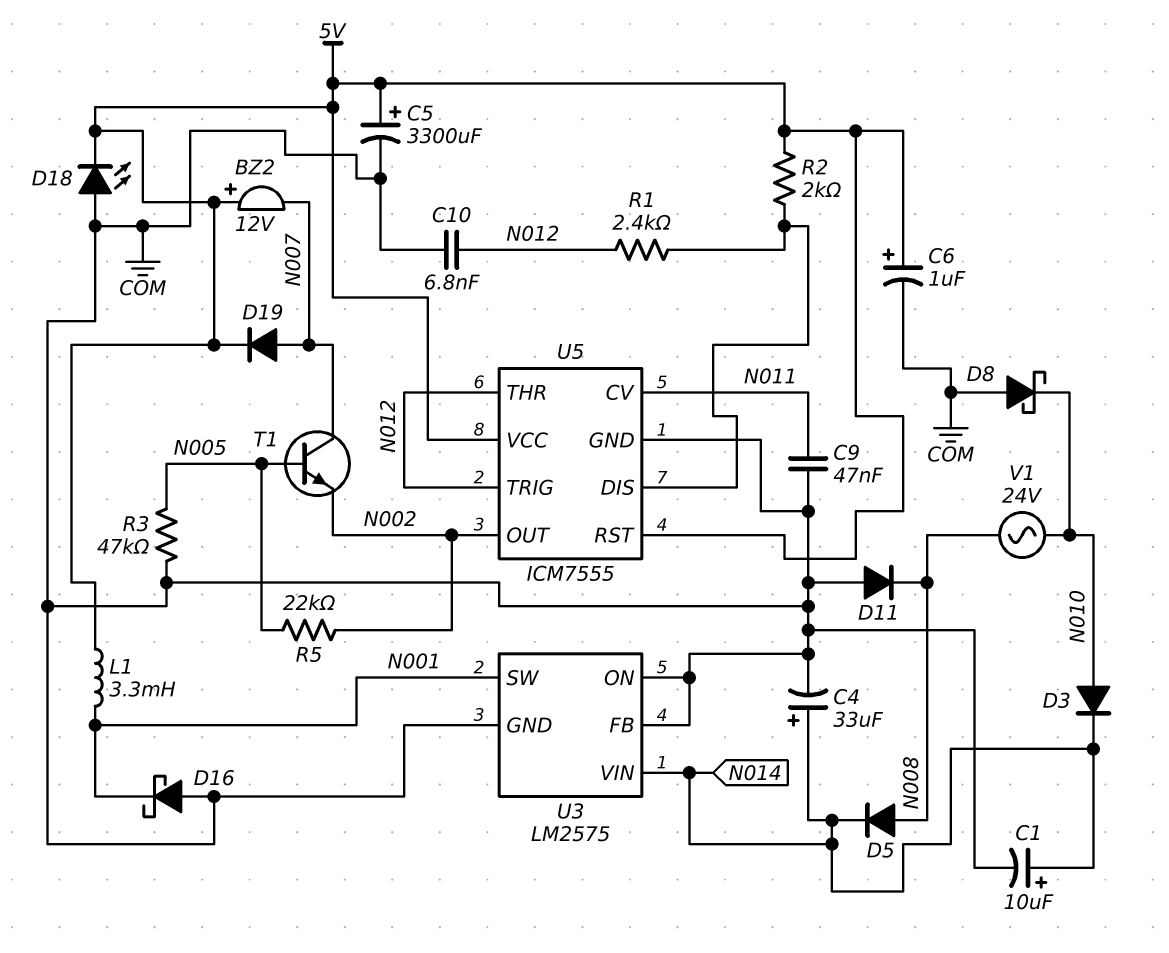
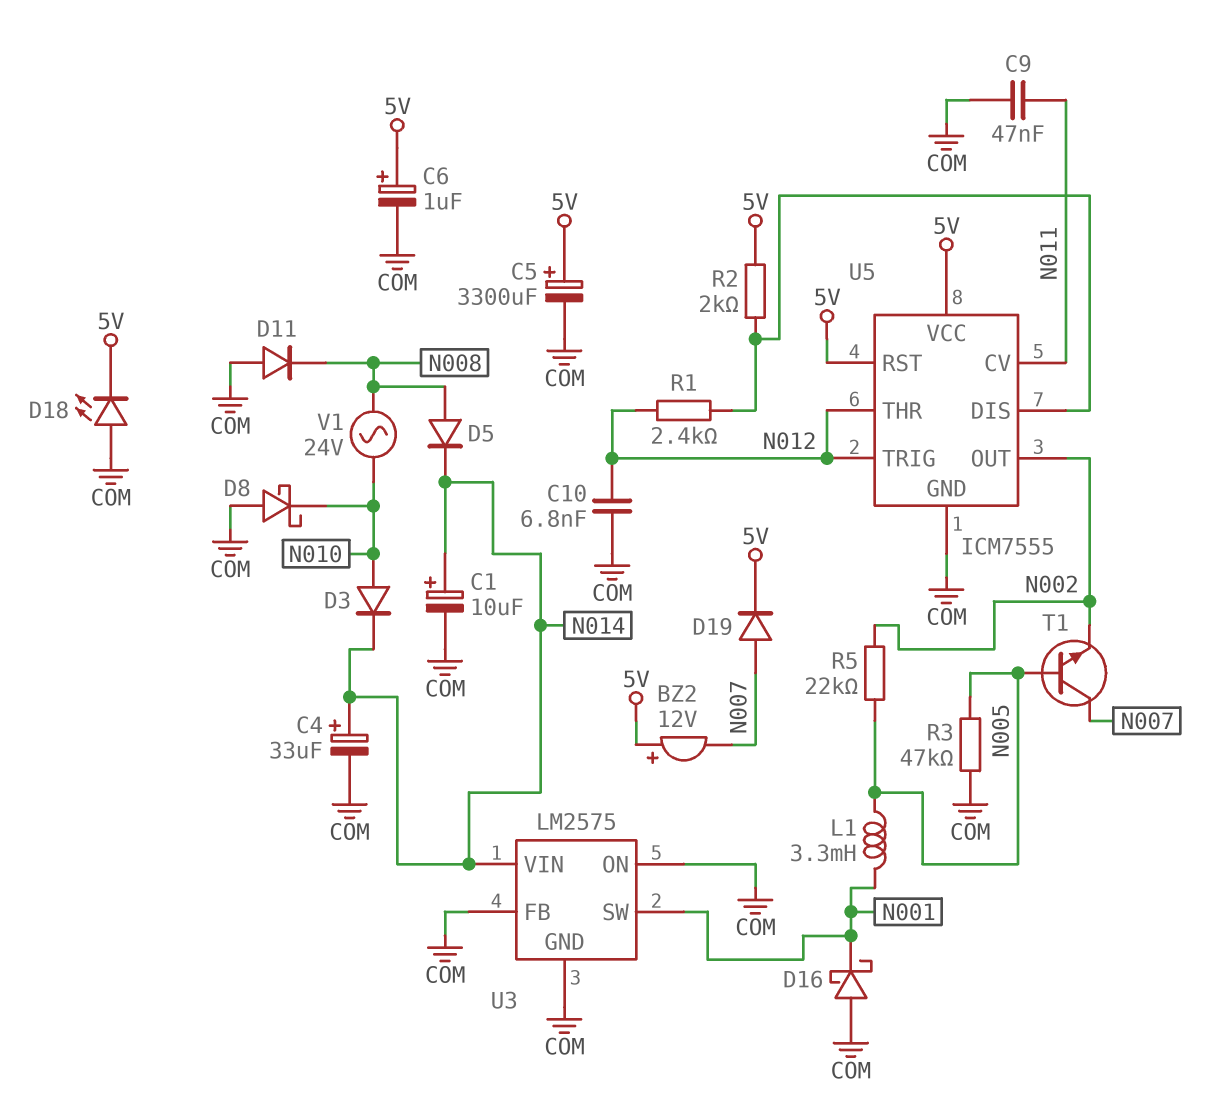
L1: 3.3mH (5V, N001) -> 3.3mH (N001, N005)

